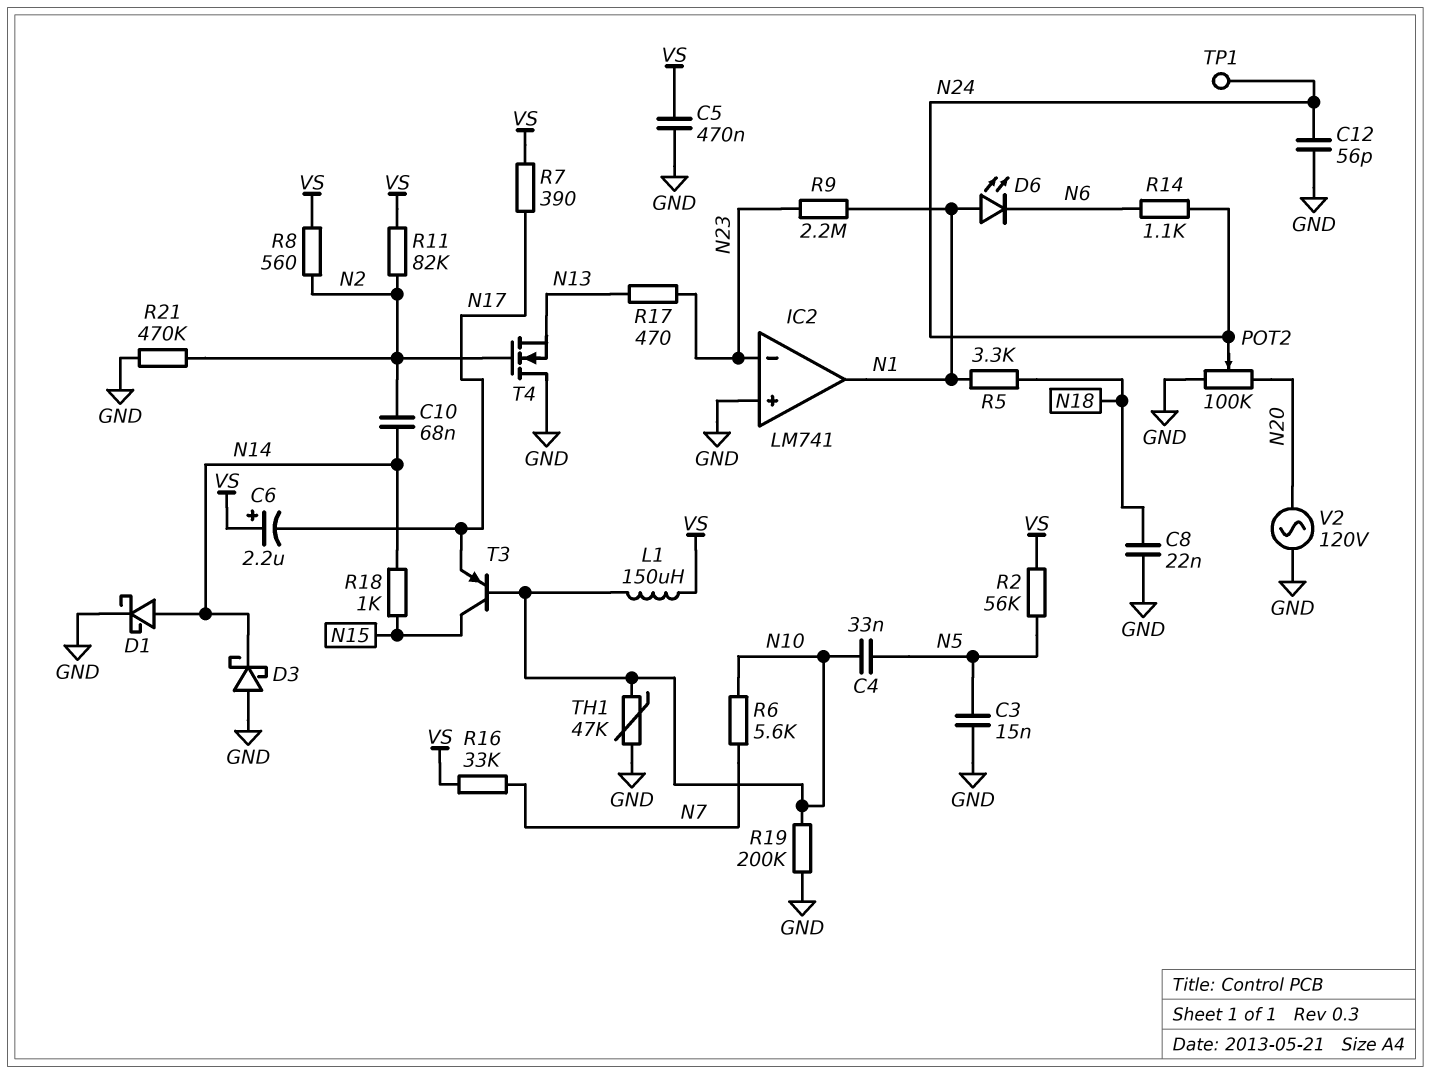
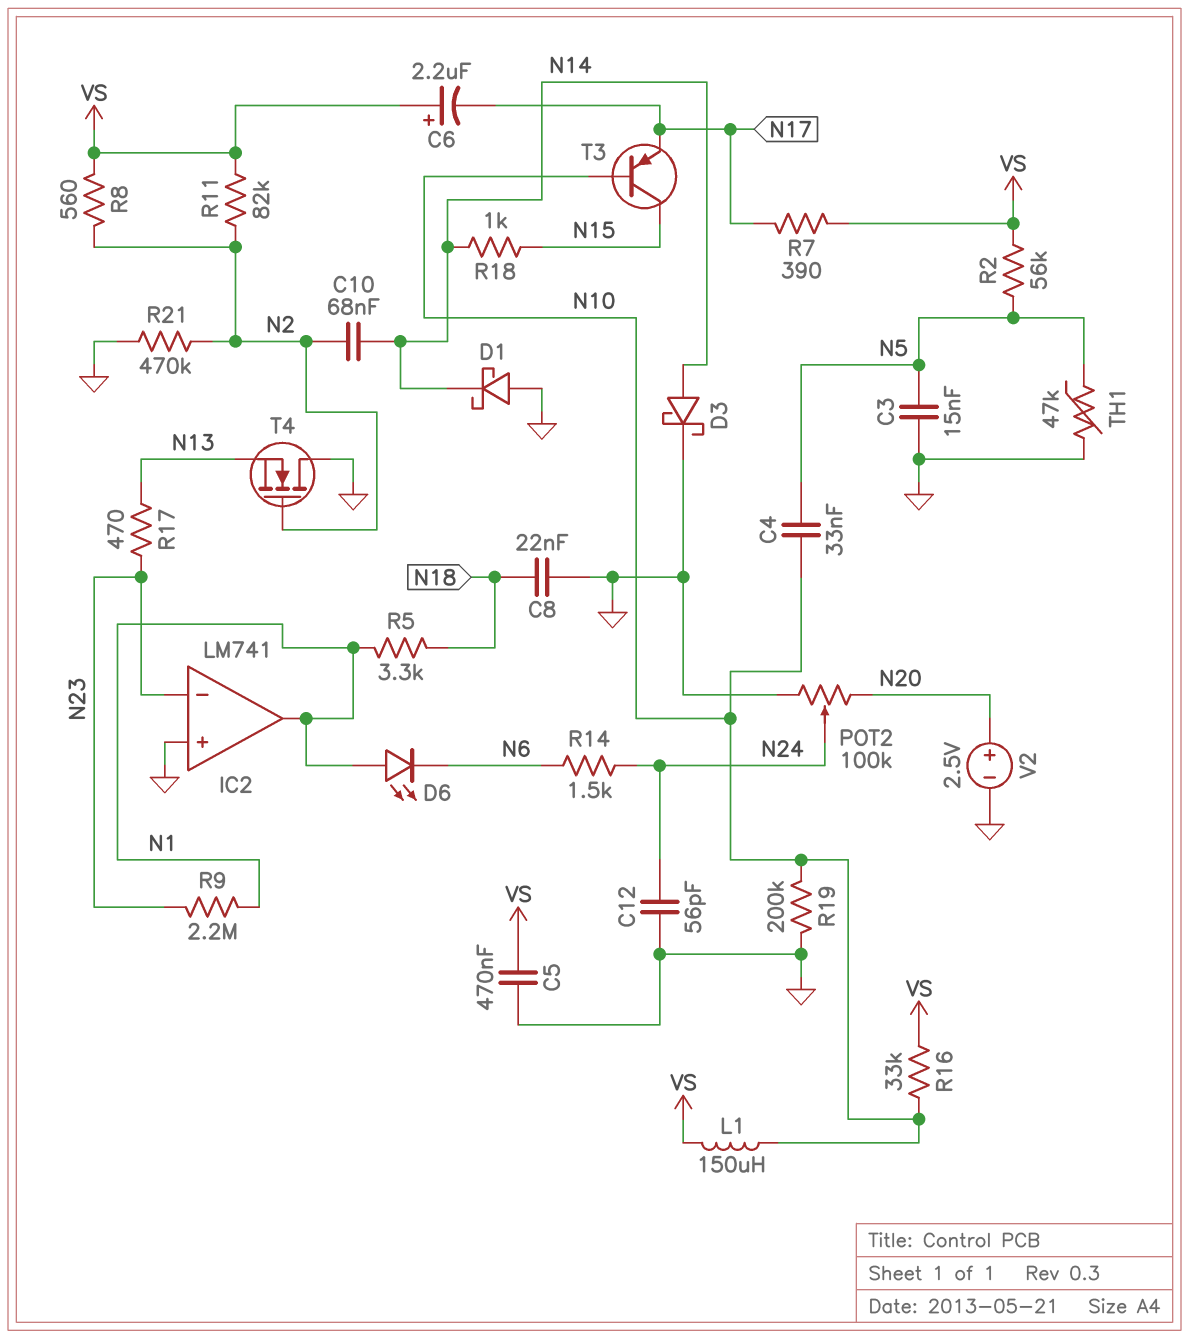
D1: schottky (A N14, K GND) -> schottky (A GND, K N14)
D3: schottky (A GND, K N14) -> schottky (A N14, K GND)
R6: 5.6k (N7, N10) -> none
R14: 1.1k (N6, N24) -> 1.5k (N6, N24)
R16: 33k (N7, VS) -> 33k (N10, VS)
TH1: 47k (GND, N10) -> 47k (GND, N5)
TP1: test point (N24) -> none
V2: AC 120V (GND, N20) -> 2.5V (plus N20, minus GND)

